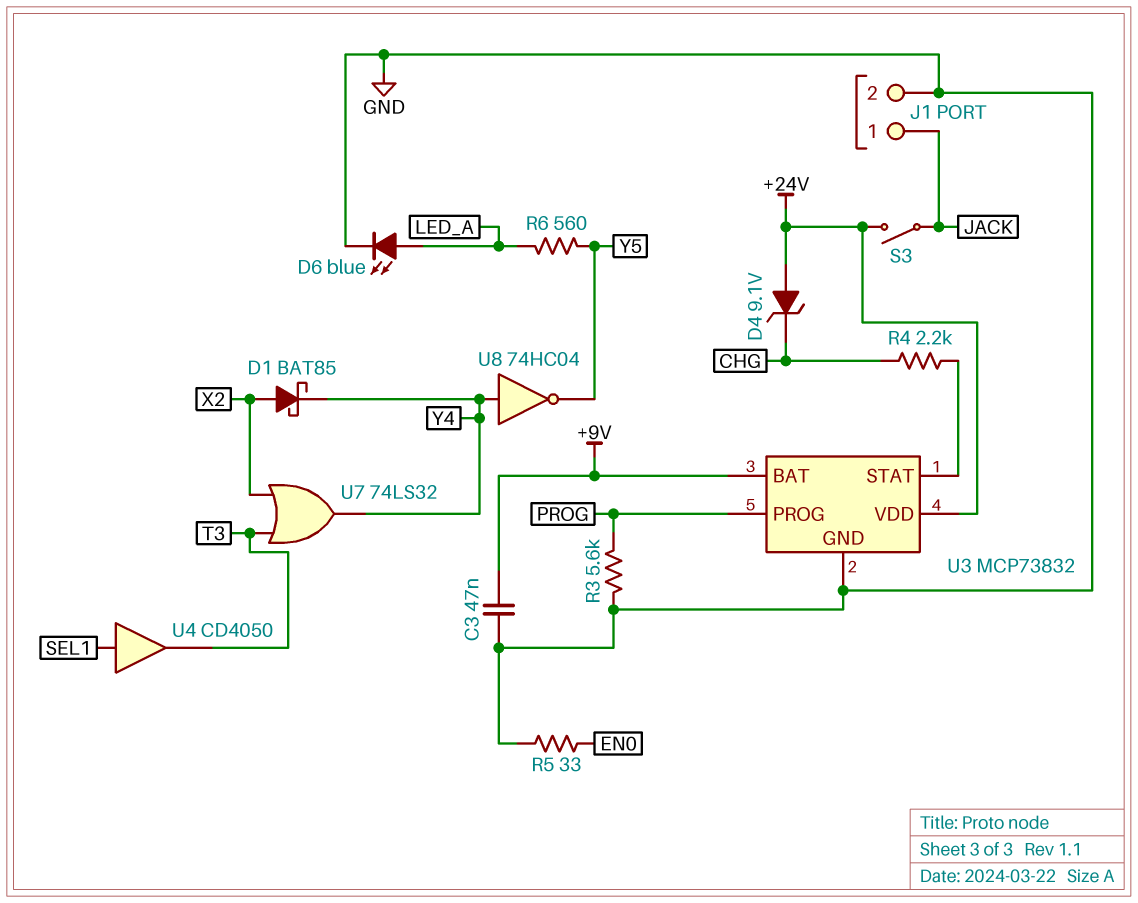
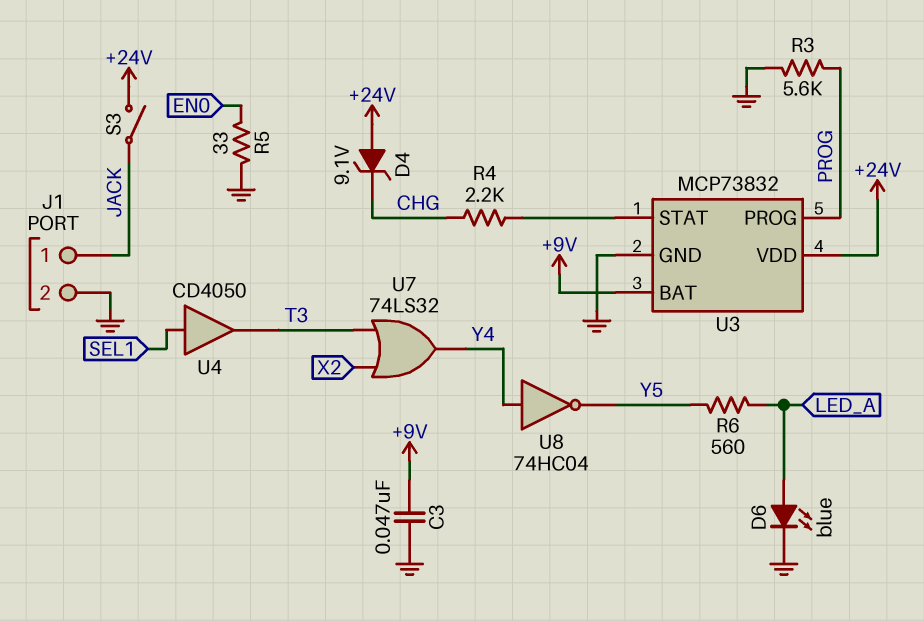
D1: schottky BAT85 (A X2, K Y4) -> none

